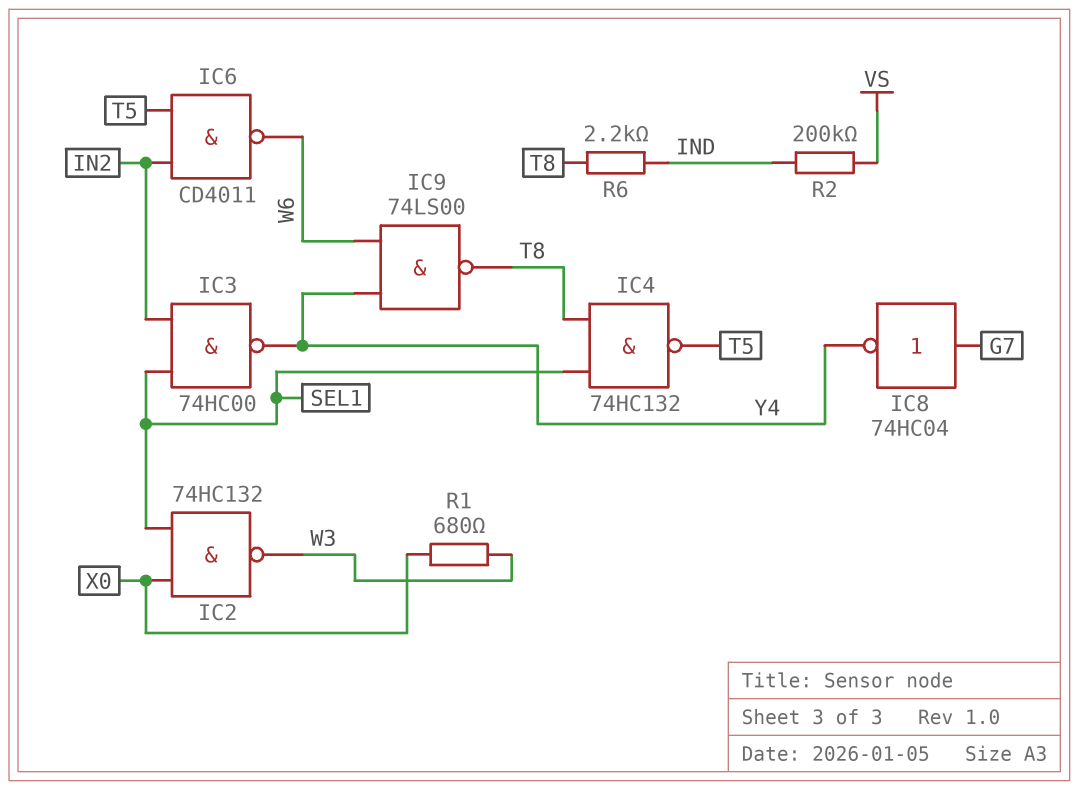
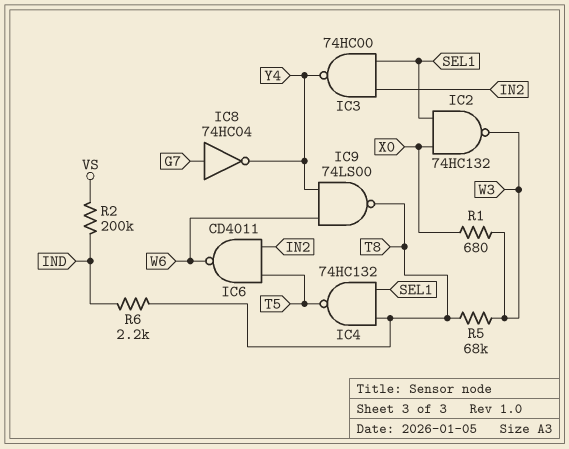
R5: none -> 68k (T8, W3)

